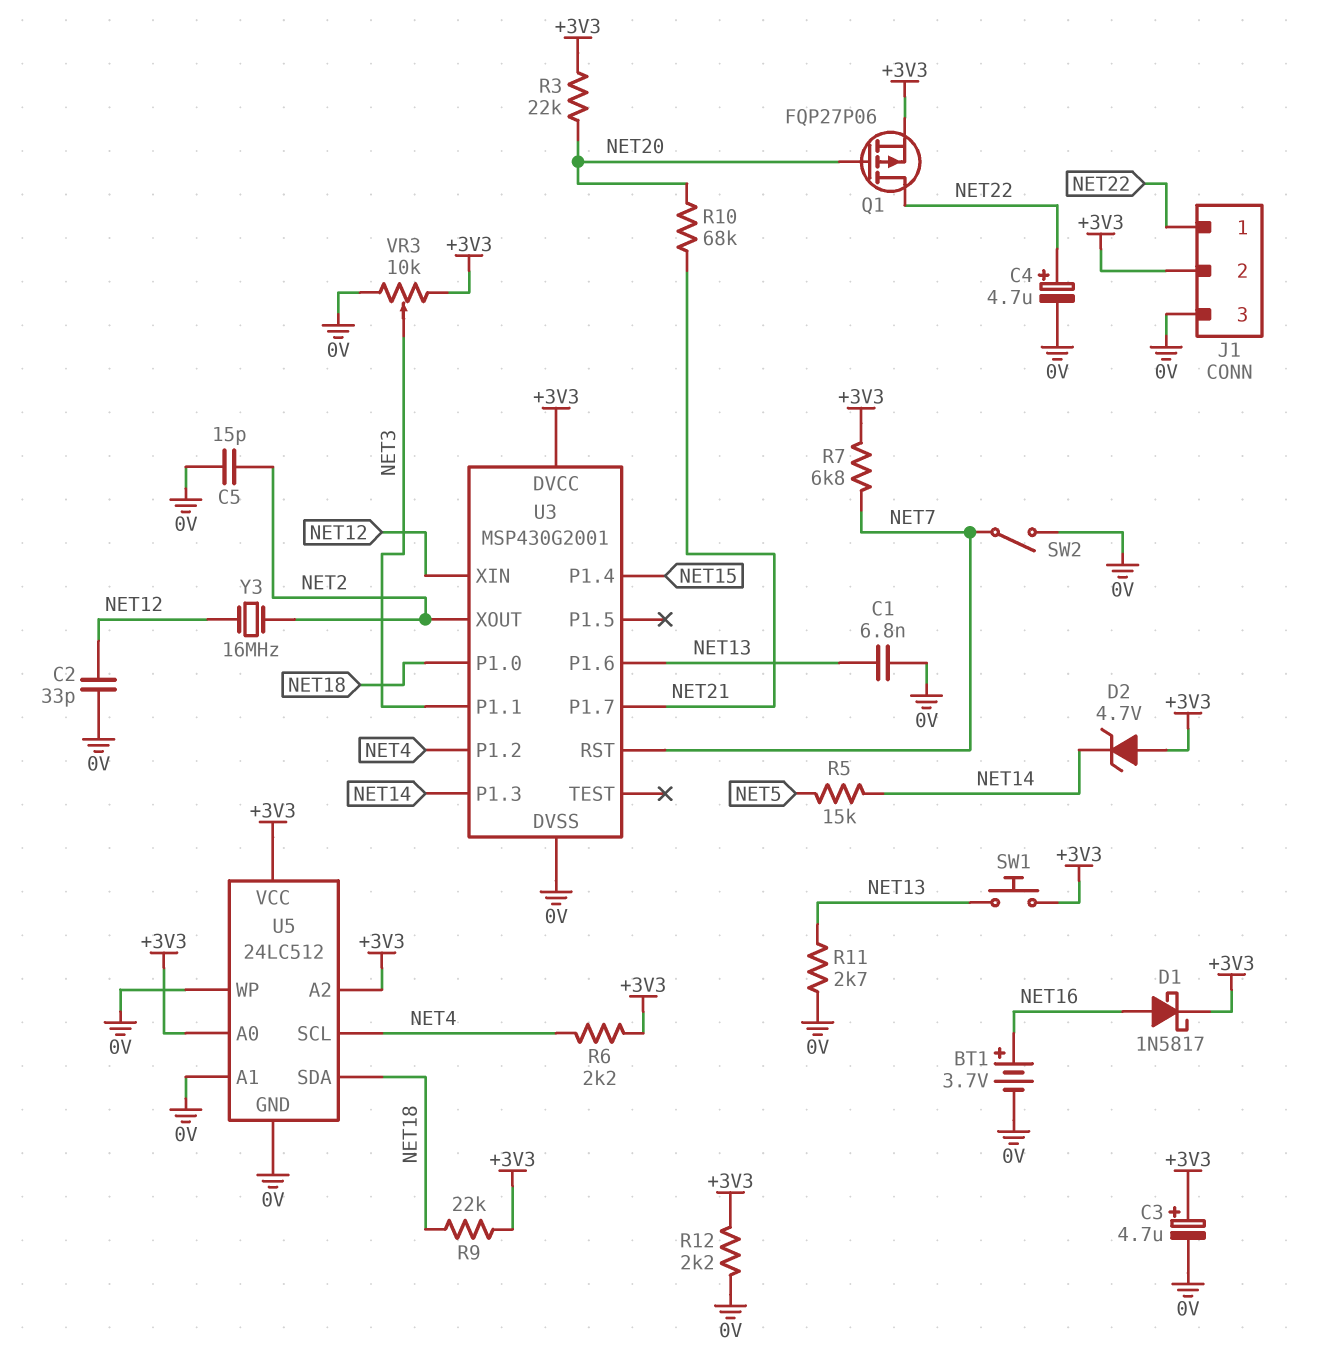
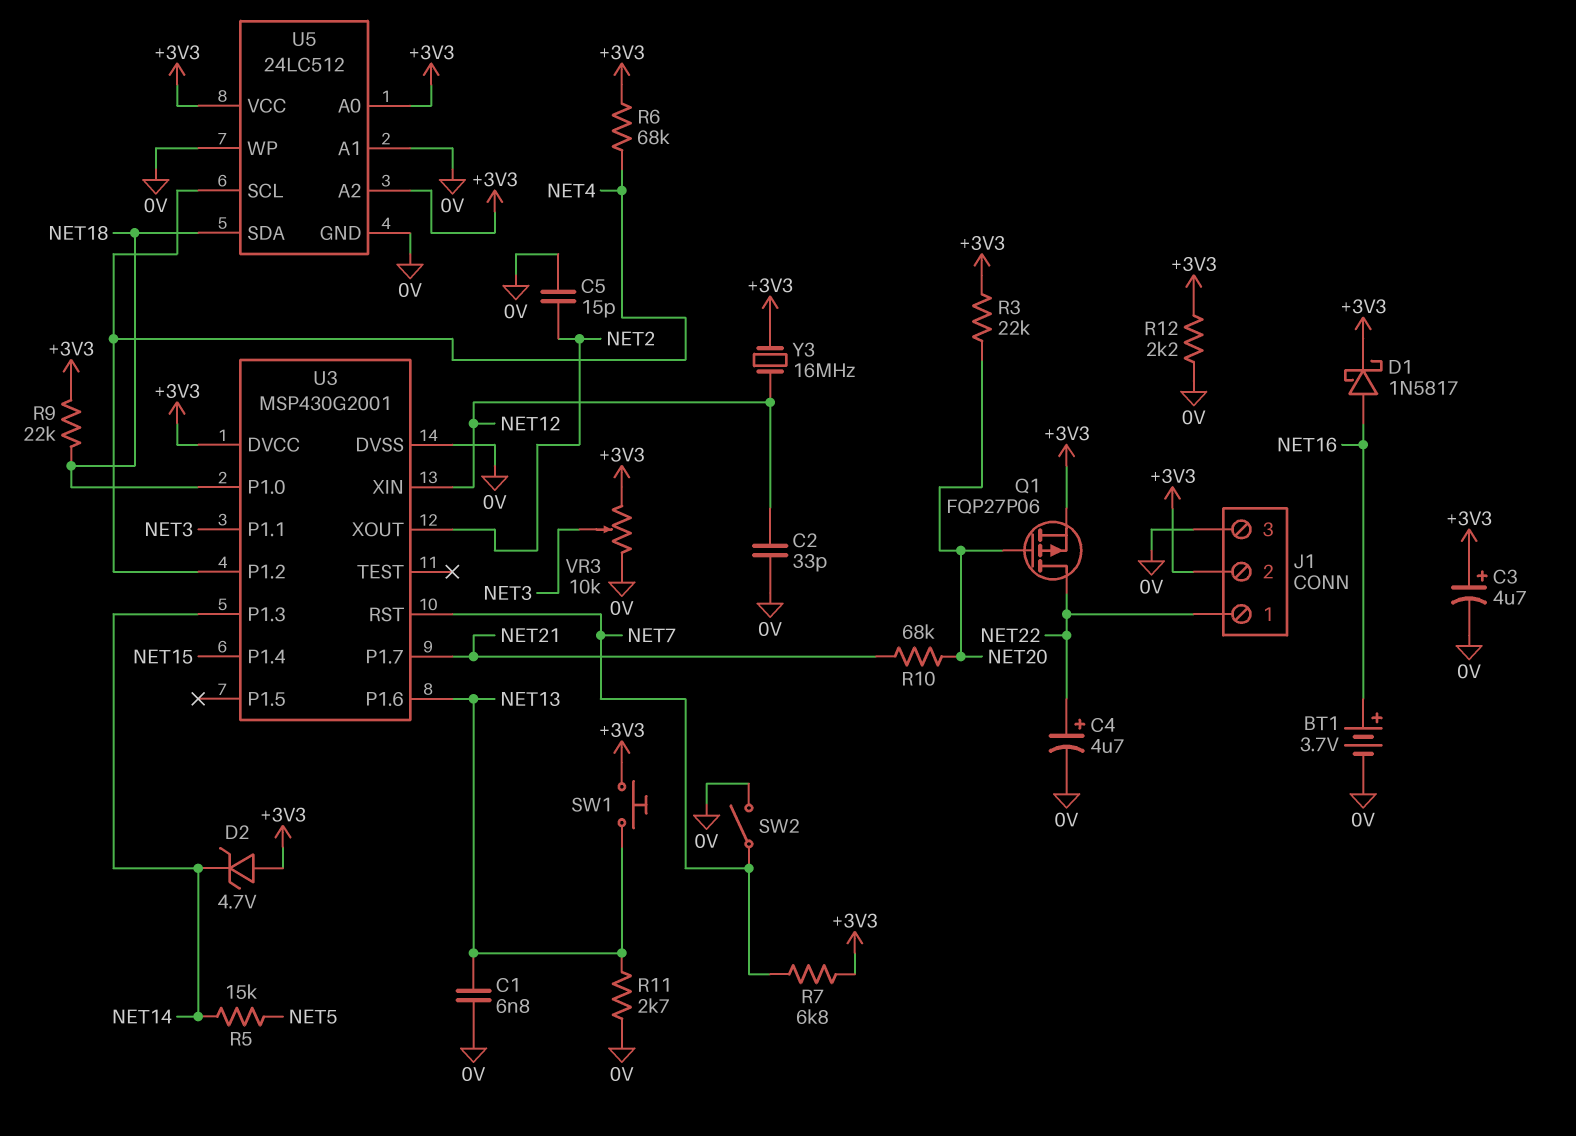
R6: 2.2k (+3V3, NET4) -> 68k (+3V3, NET4)
Y3: 16MHz (NET2, NET12) -> 16MHz (+3V3, NET12)

